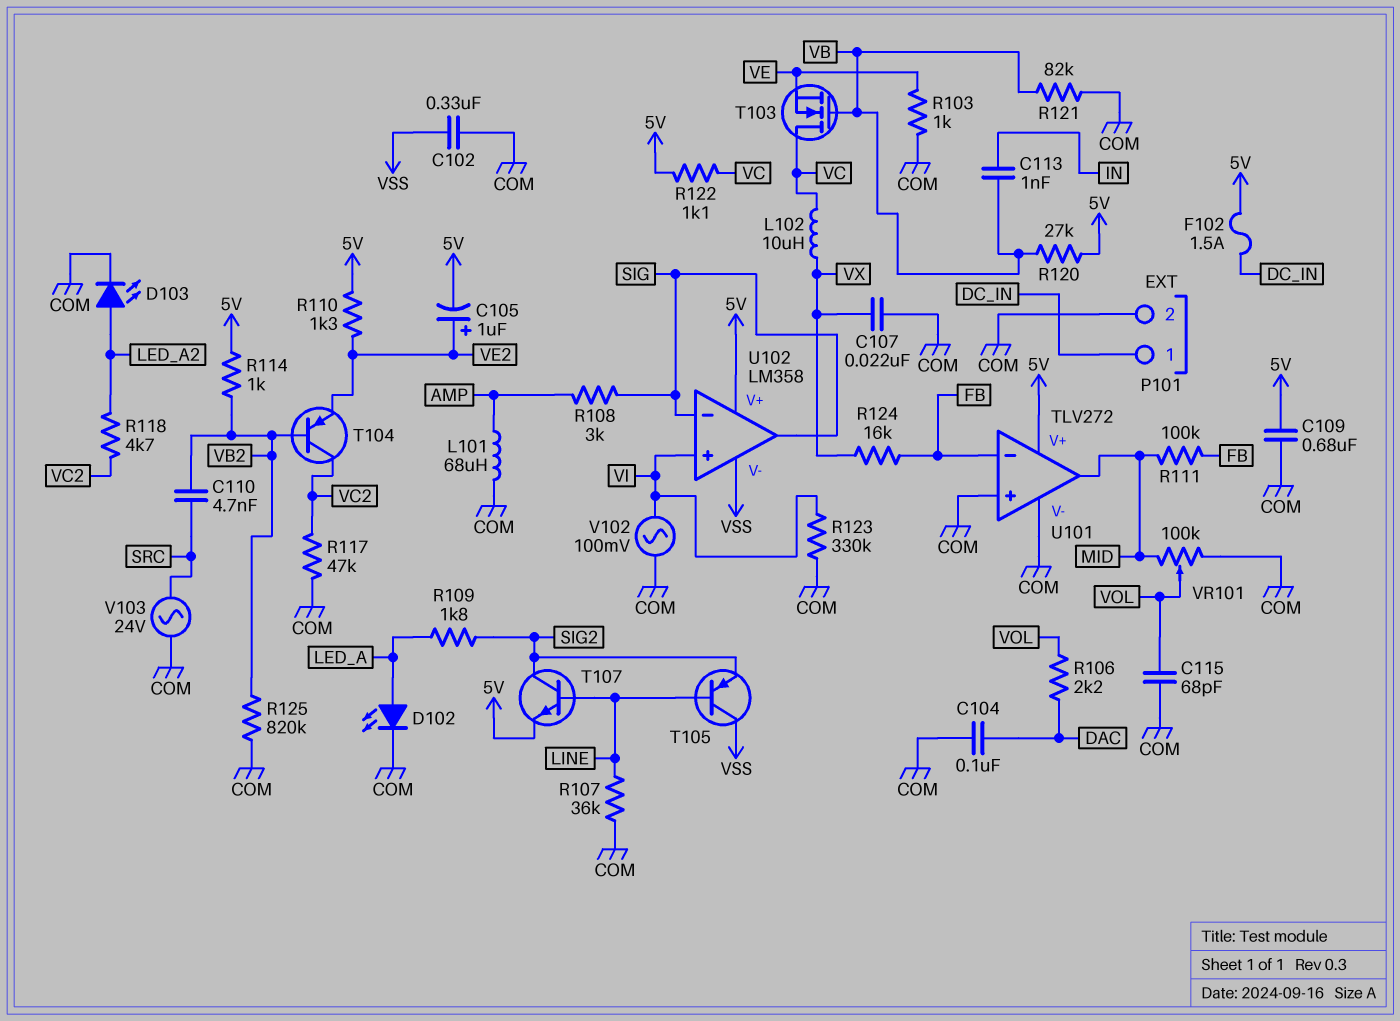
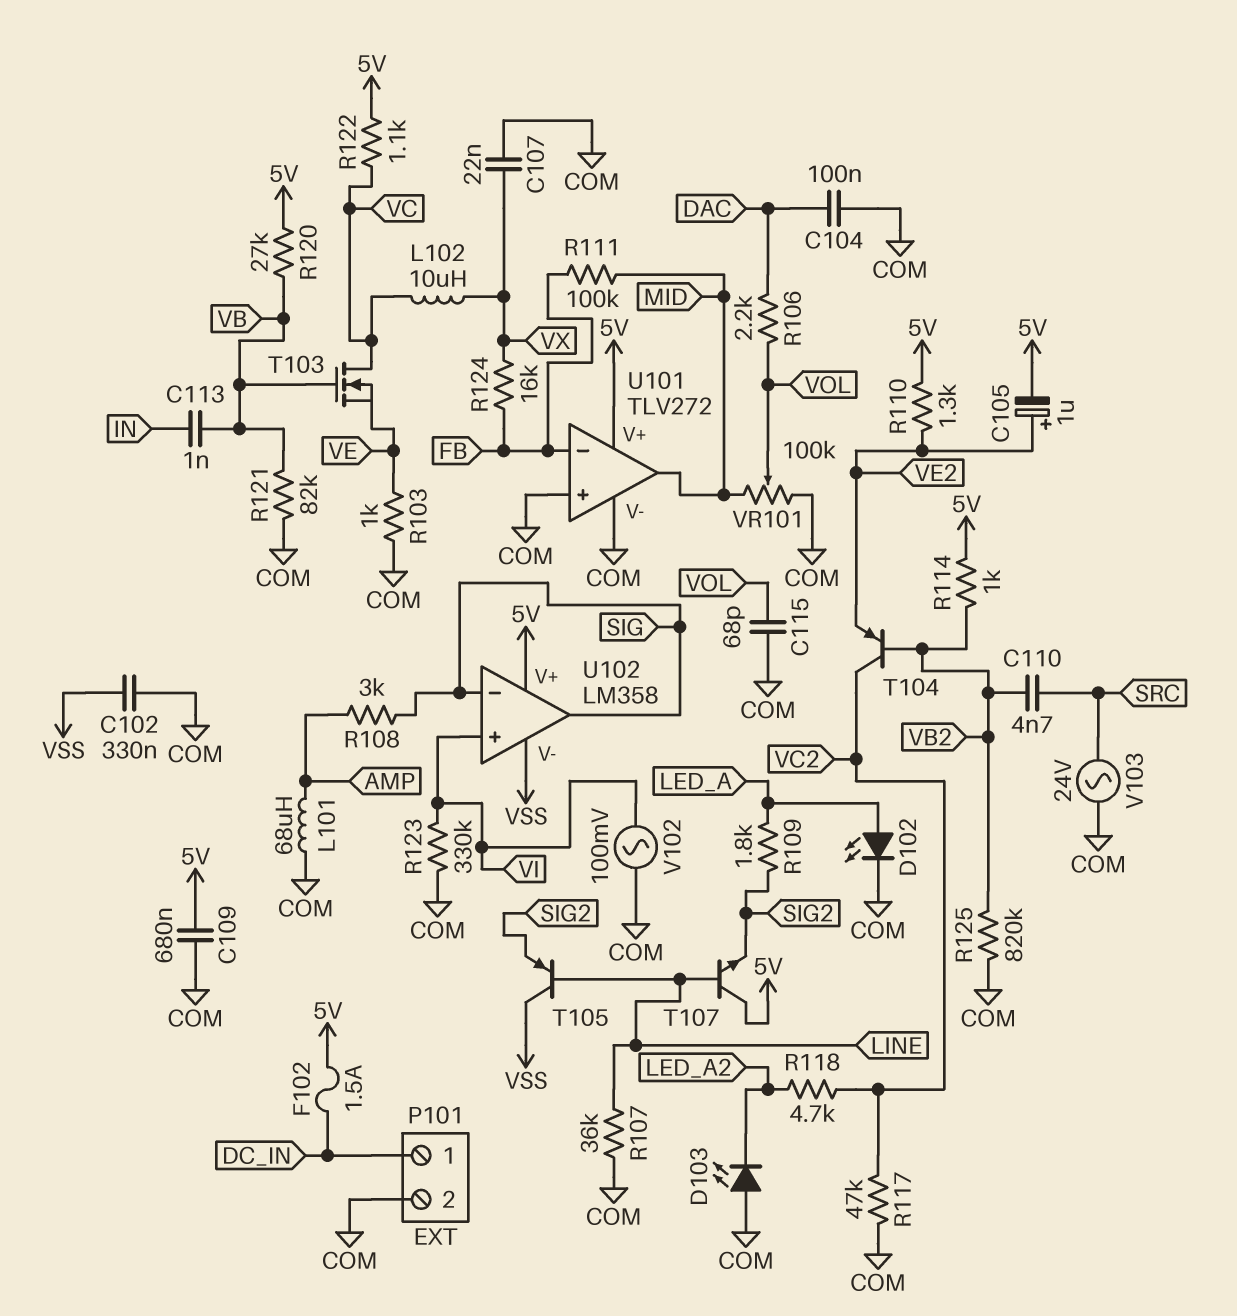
D103: LED (A LED_A2, K COM) -> LED (A COM, K LED_A2)
T107: NPN (B LINE, C SIG2, E 5V) -> NPN (B LINE, C 5V, E SIG2)

